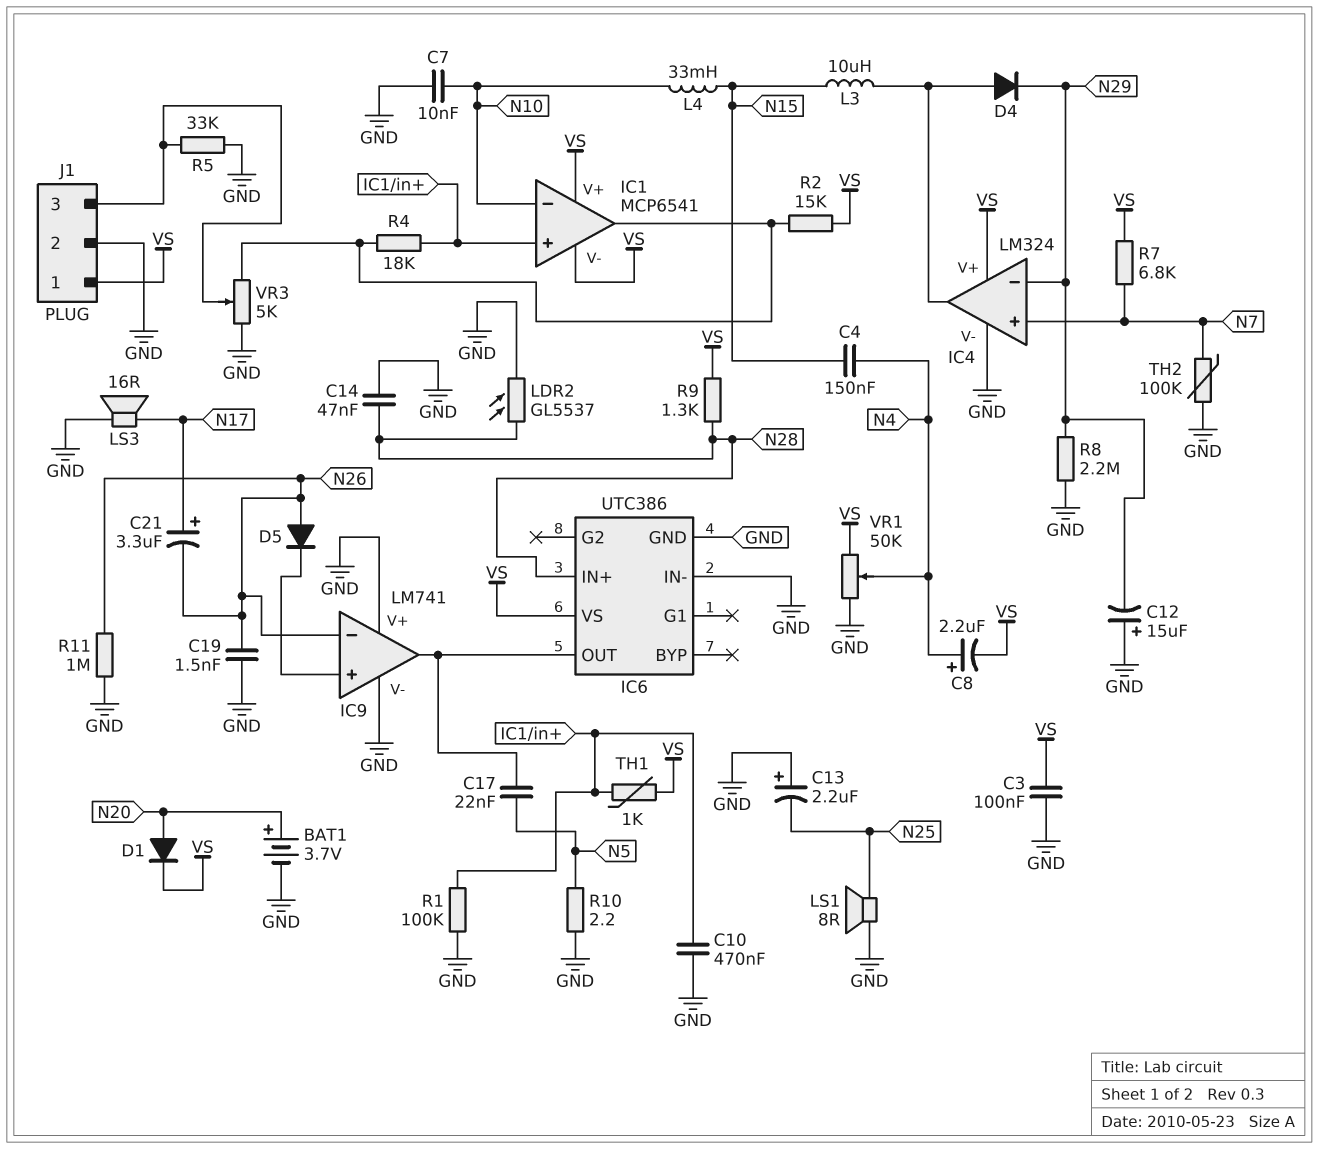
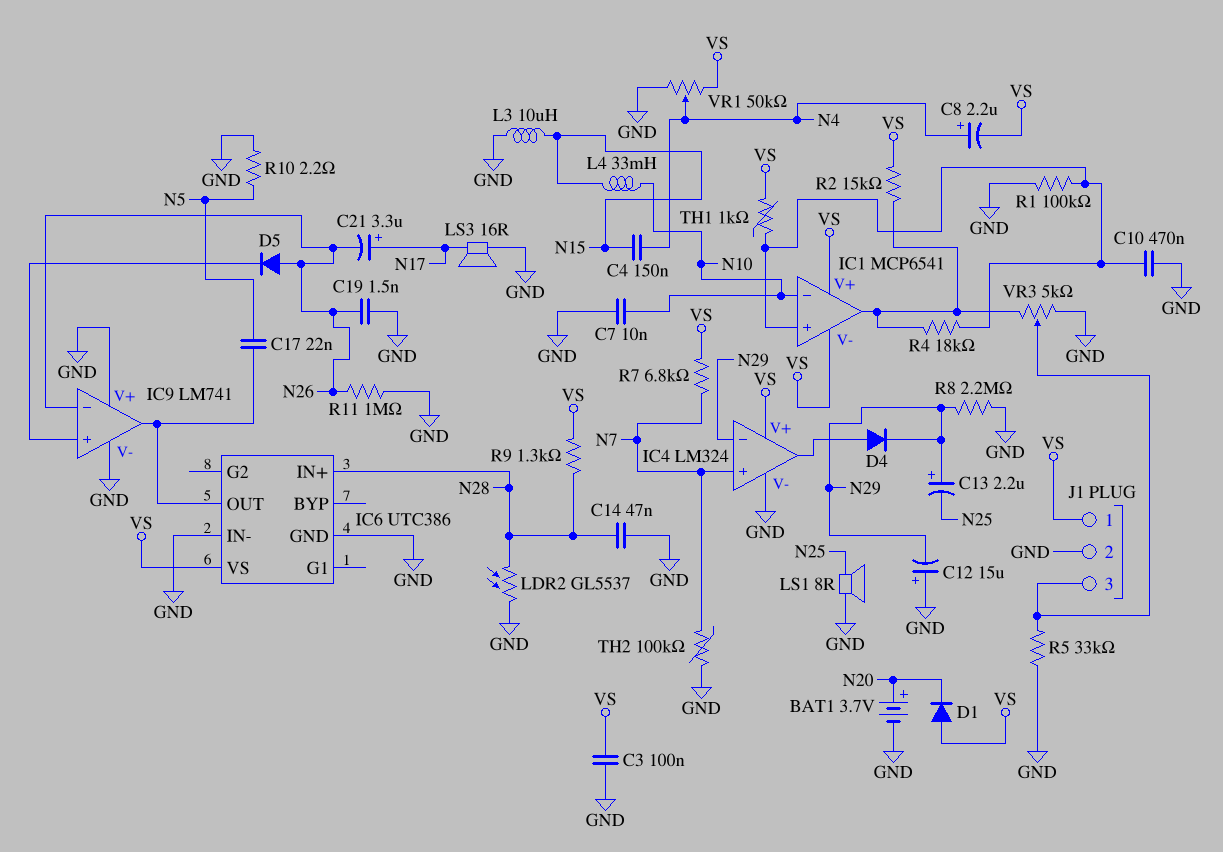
C13: 2.2uF (plus GND, minus N25) -> 2.2uF (plus N29, minus N25)
D1: diode (A N20, K VS) -> diode (A VS, K N20)
L3: 10uH (IC4/out, N15) -> 10uH (GND, N15)

